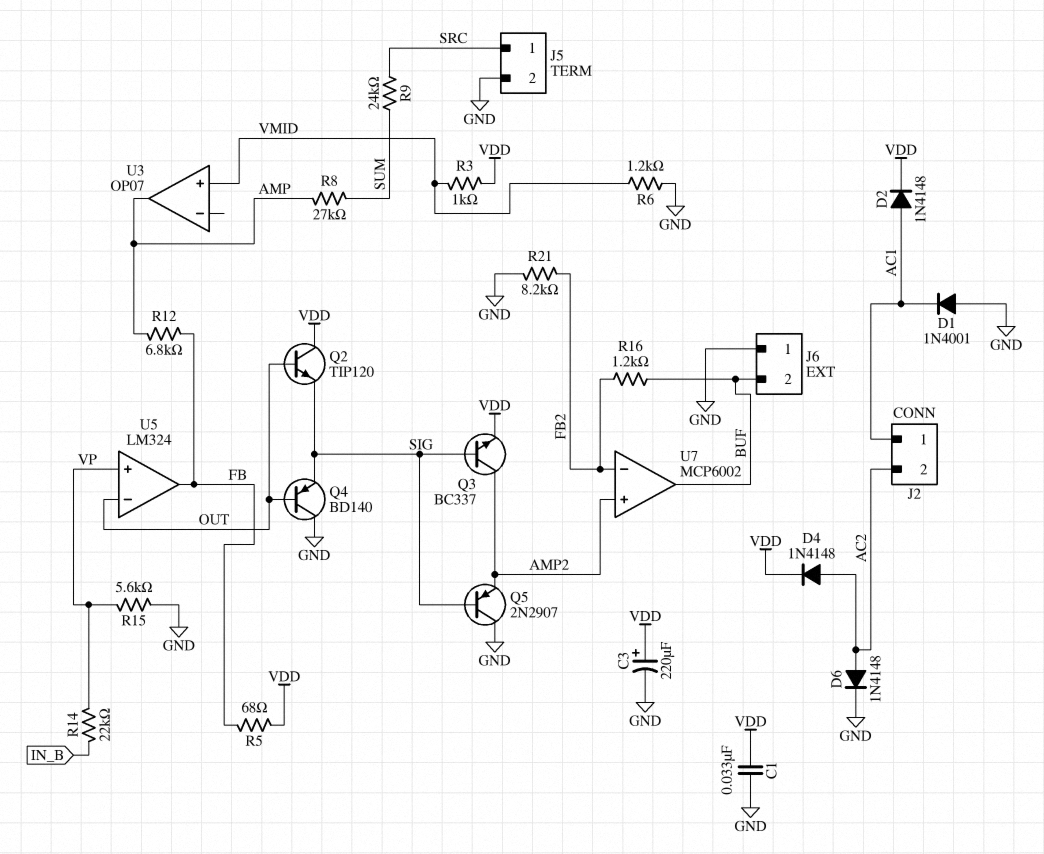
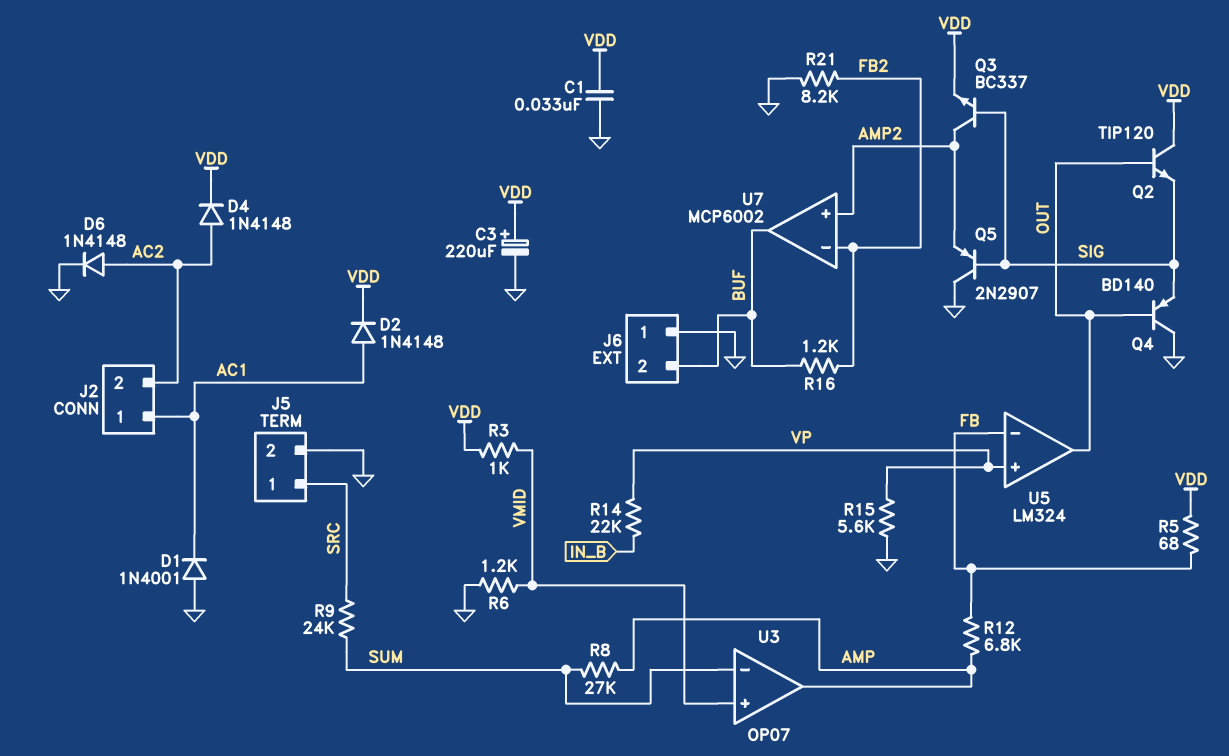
U3 pin in-: none -> SUM
U5 pin in-: OUT -> FB
U5 pin out: FB -> OUT

